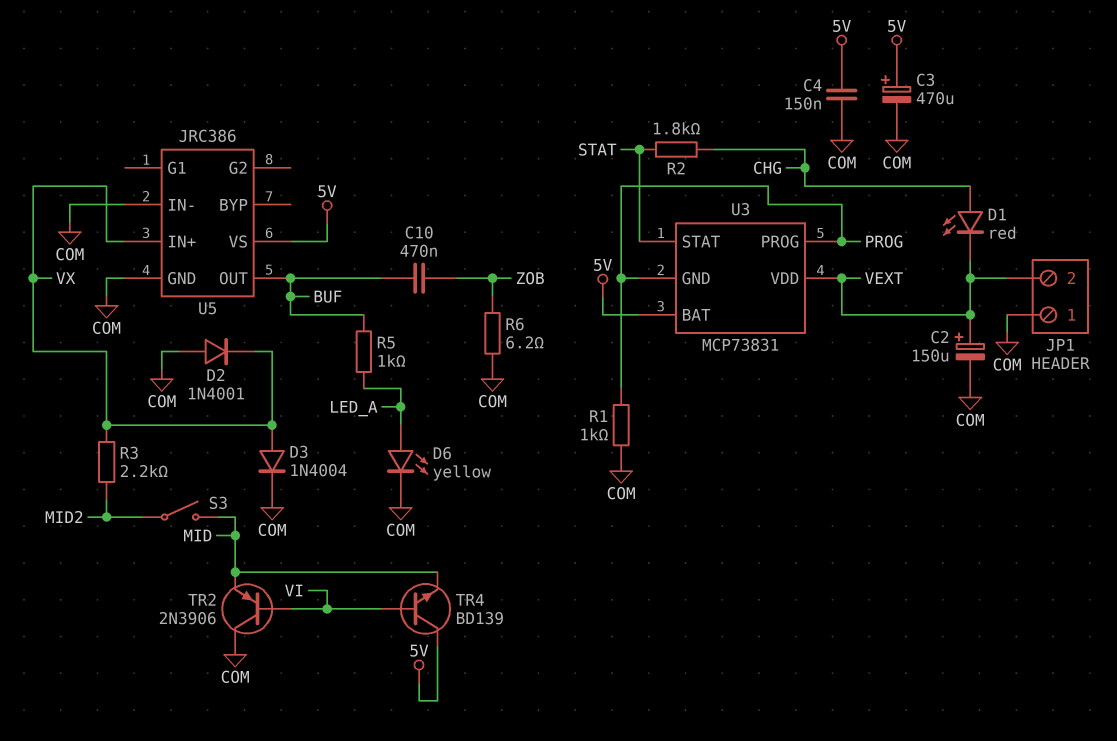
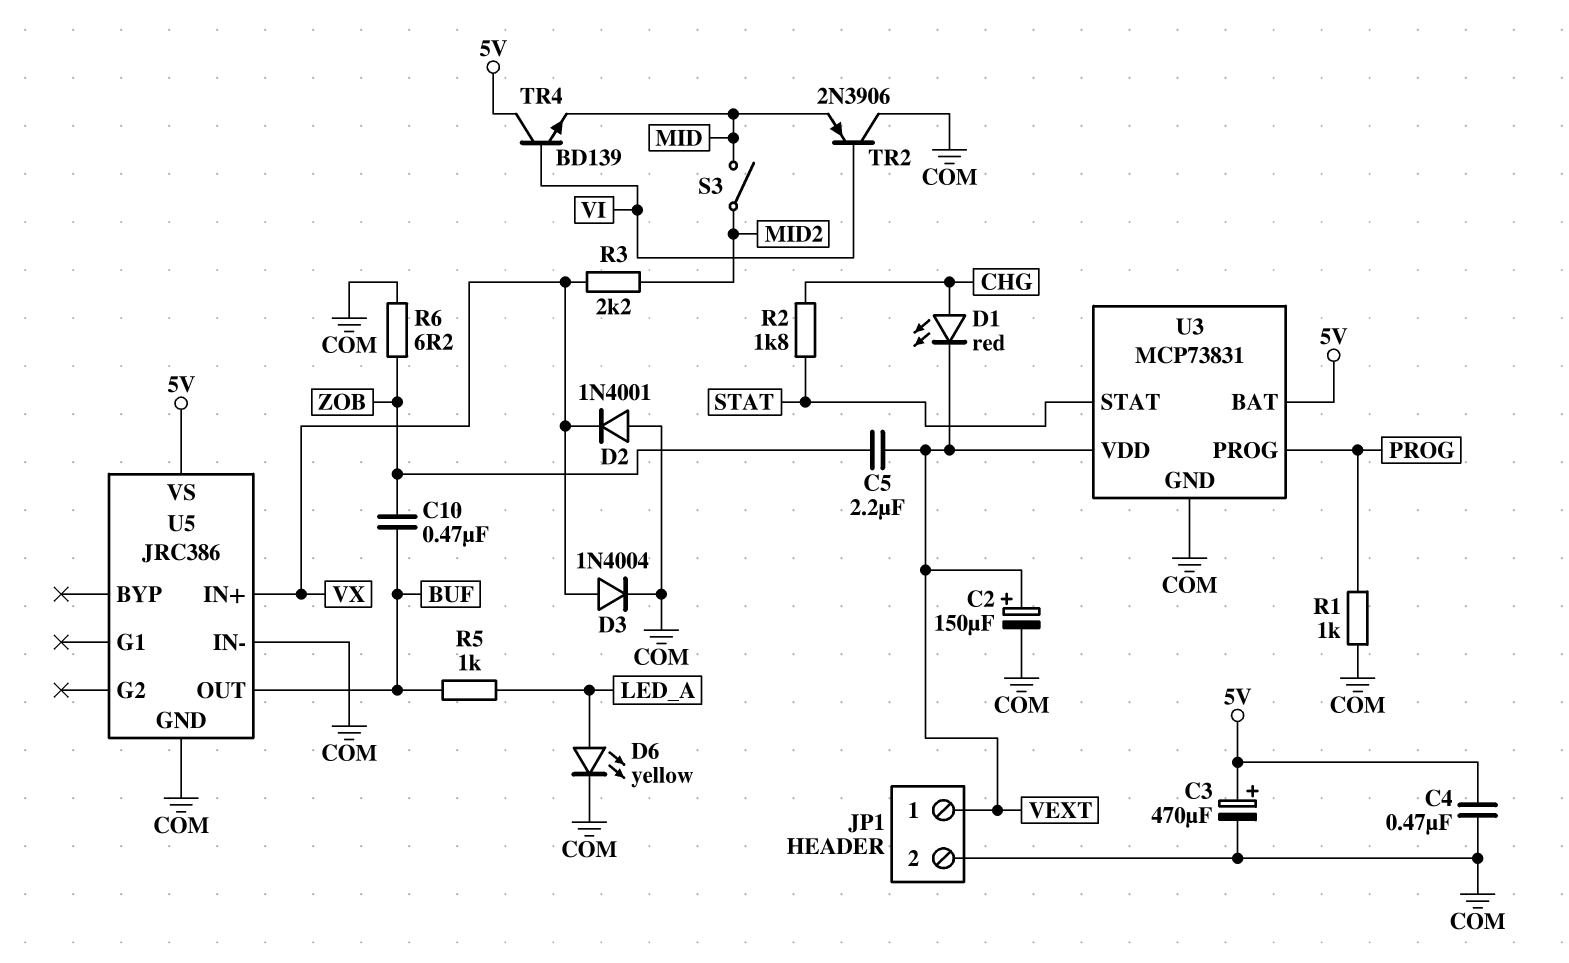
C4: 150nF (5V, COM) -> 470nF (5V, COM)
C5: none -> 2.2uF (VEXT, ZOB)
JP1 pin 1: COM -> VEXT
JP1 pin 2: VEXT -> COM
U3 pin GND: PROG -> COM

